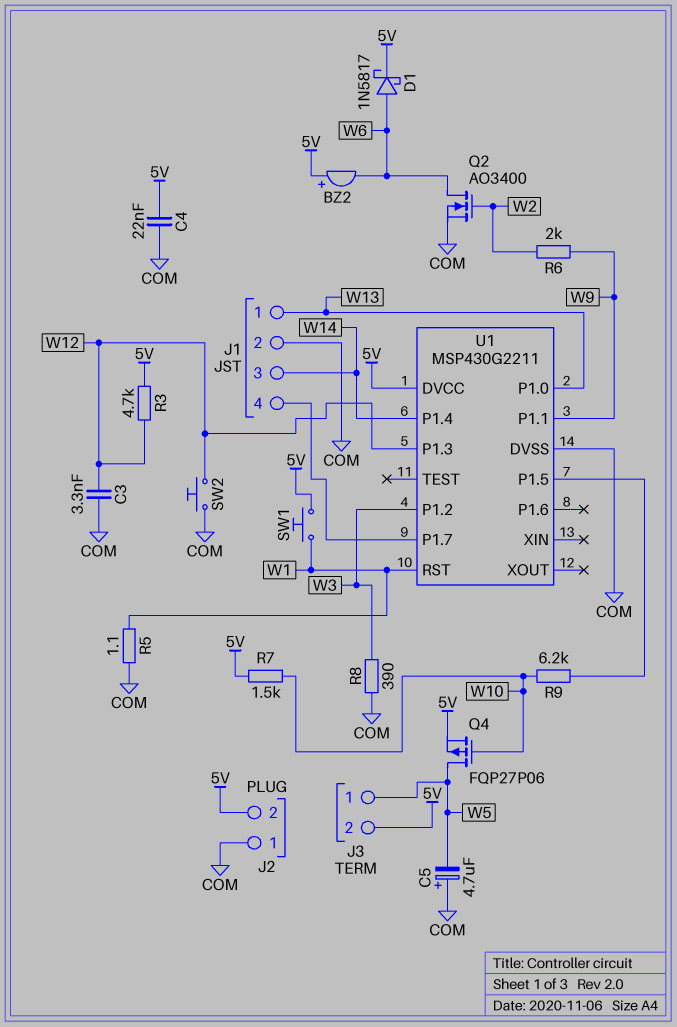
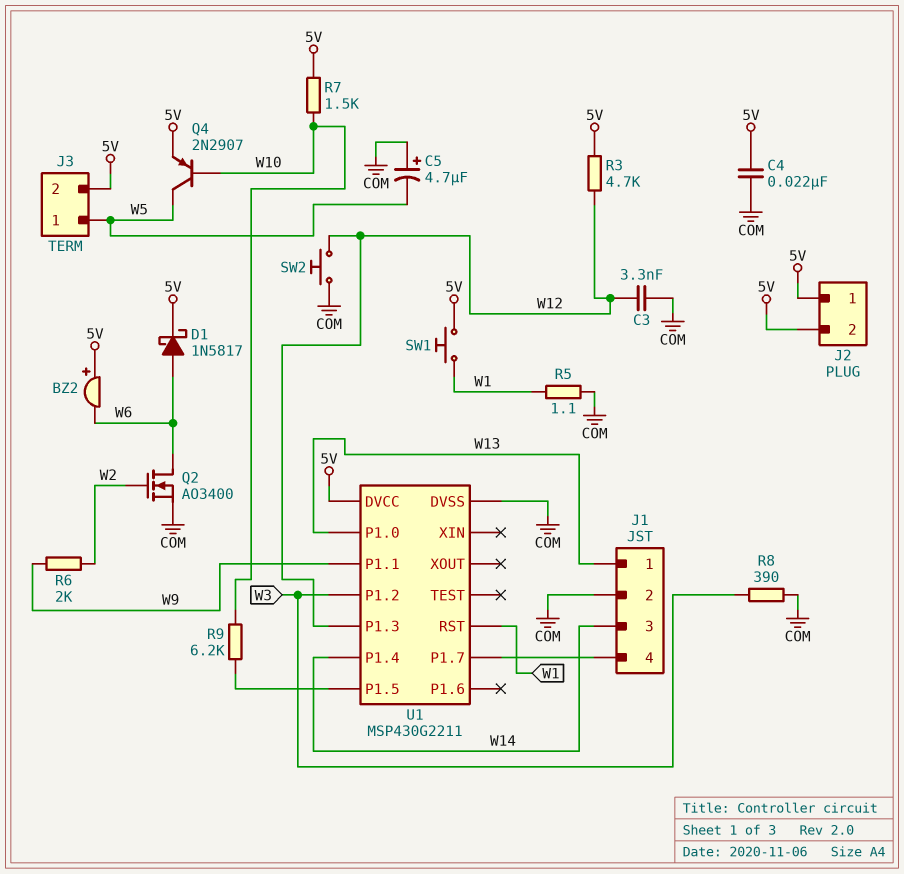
J2 pin 1: COM -> 5V
Q4: PMOS FQP27P06 (G W10, D W5, S 5V) -> PNP 2N2907 (B W10, C W5, E 5V)

